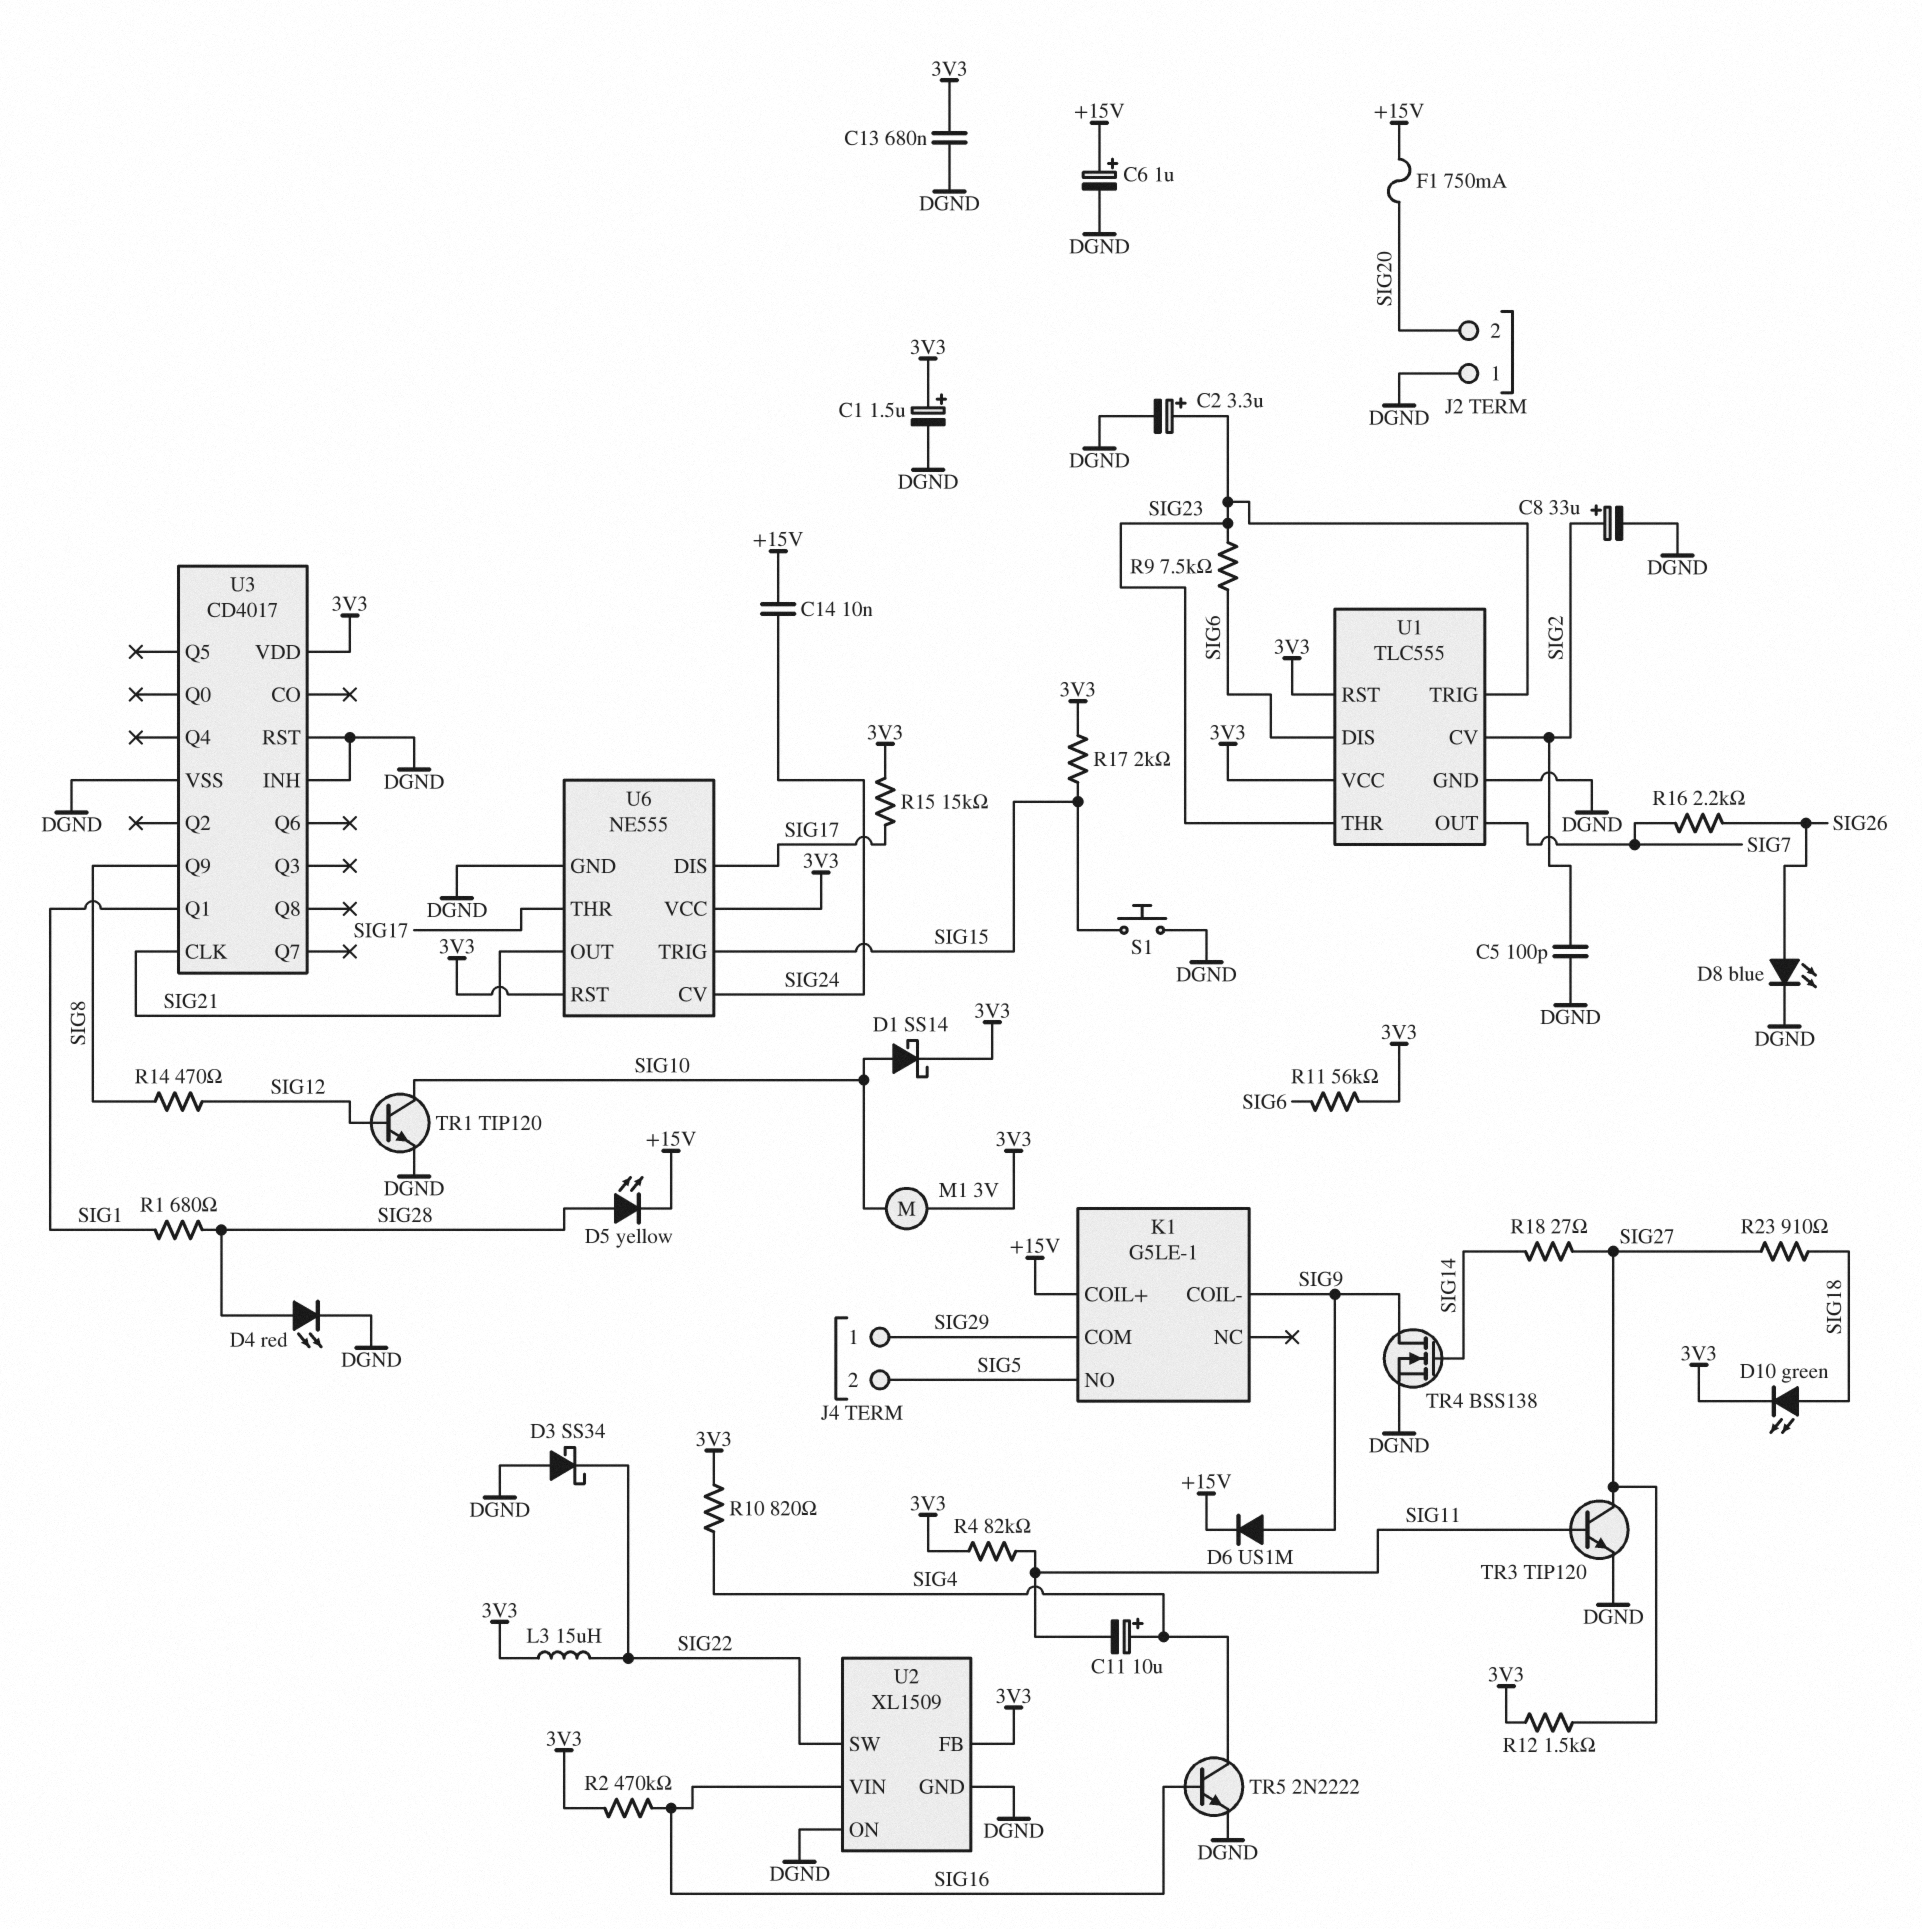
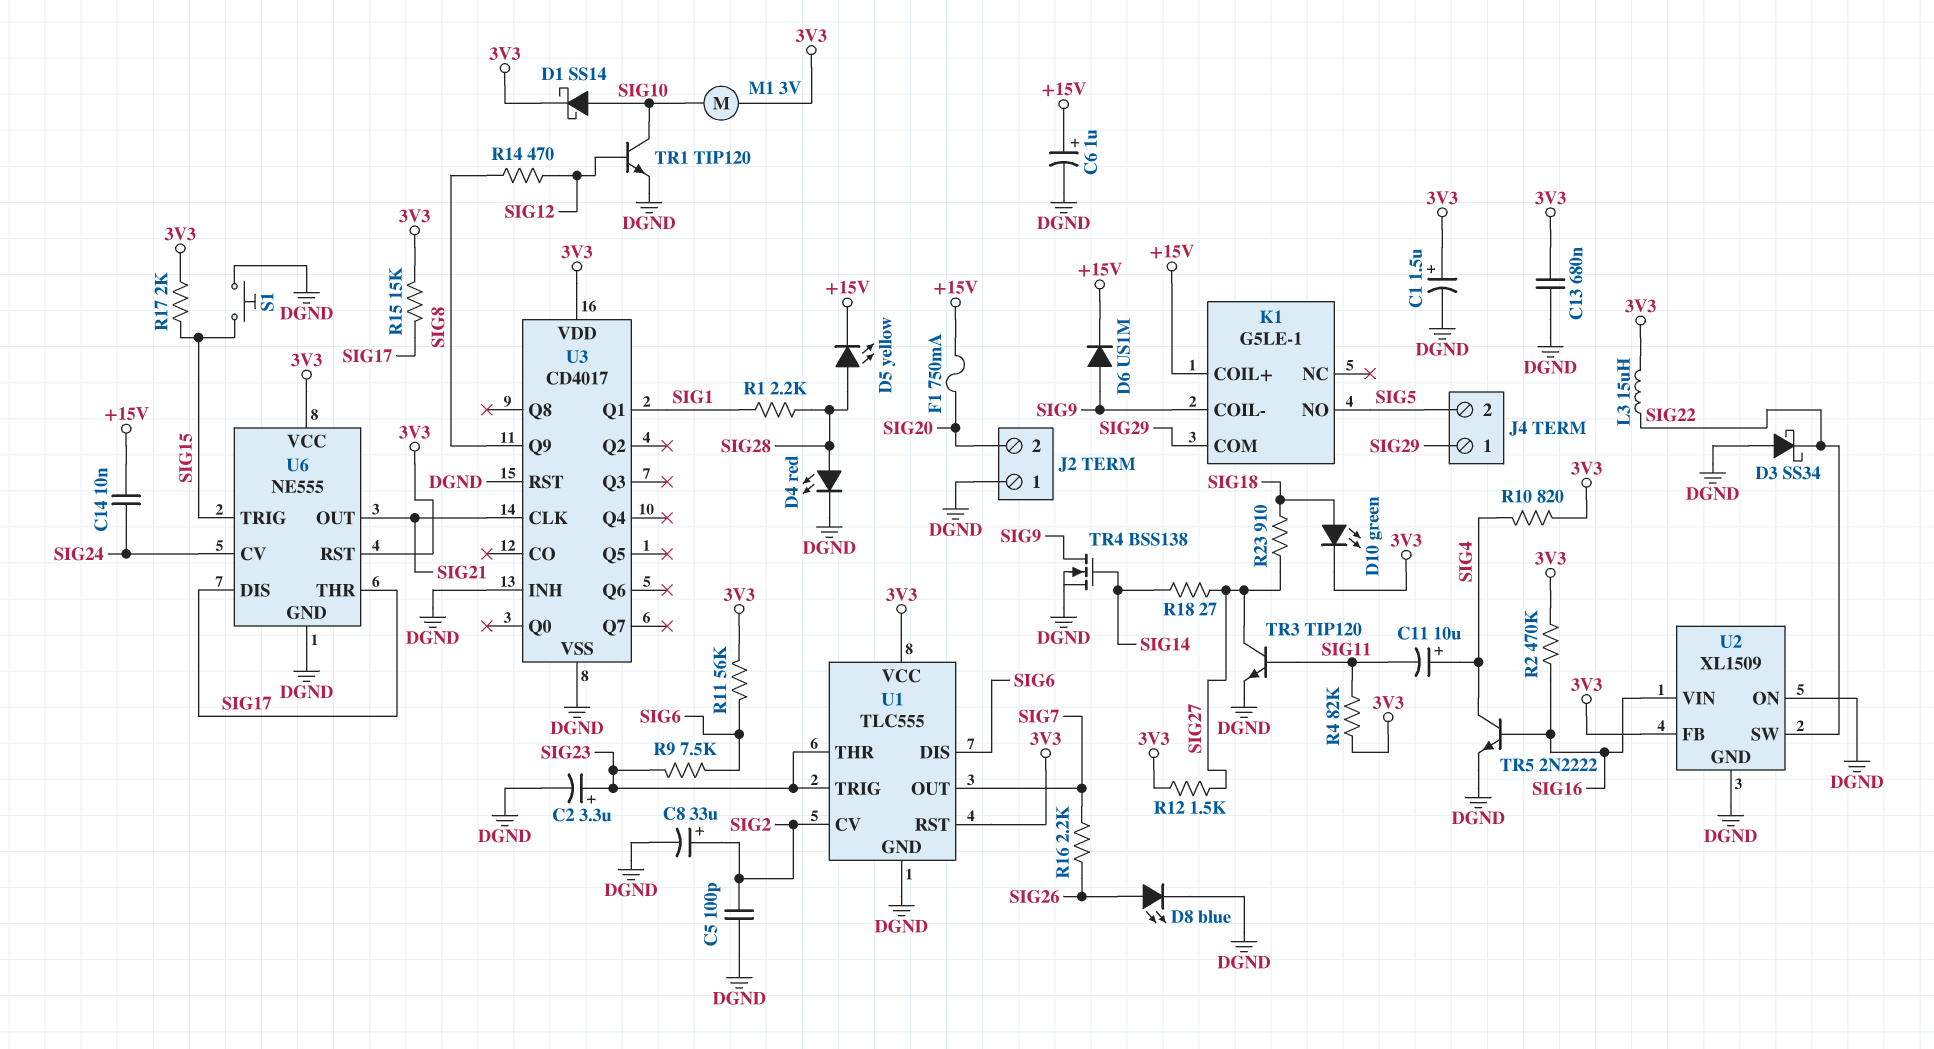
R1: 680 (SIG1, SIG28) -> 2.2k (SIG1, SIG28)

